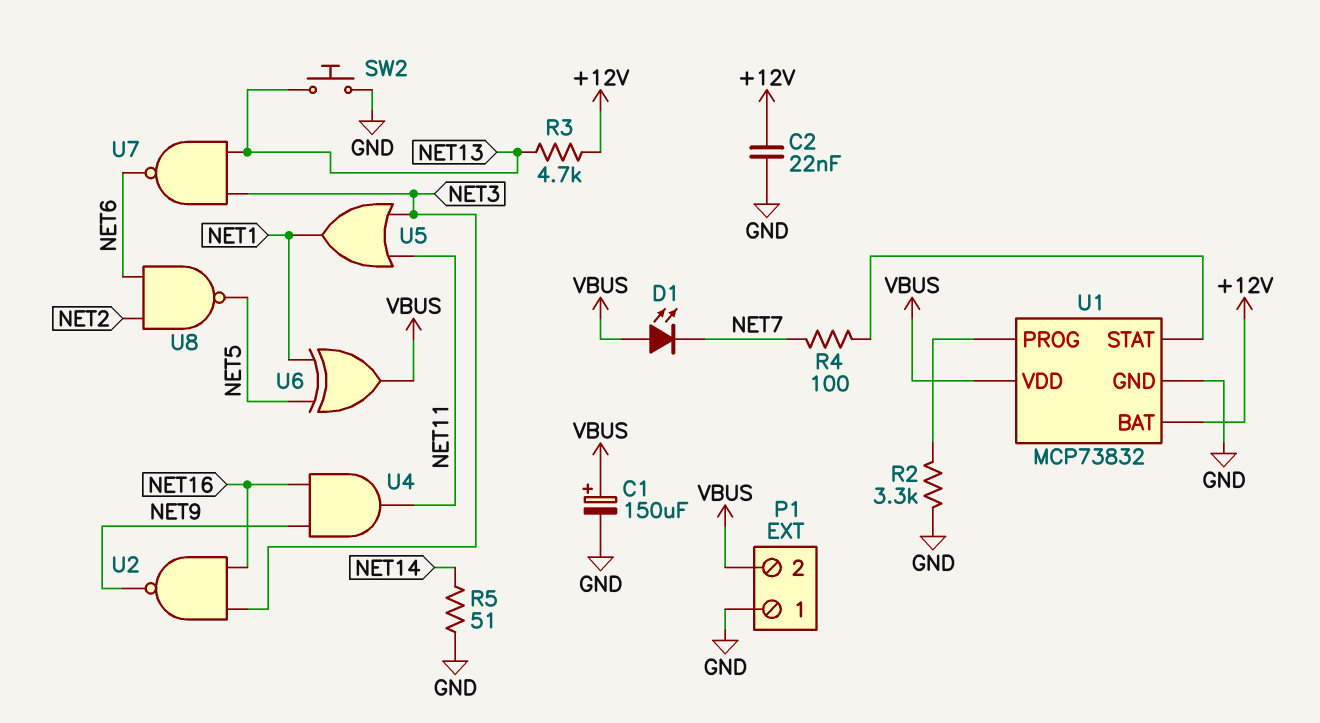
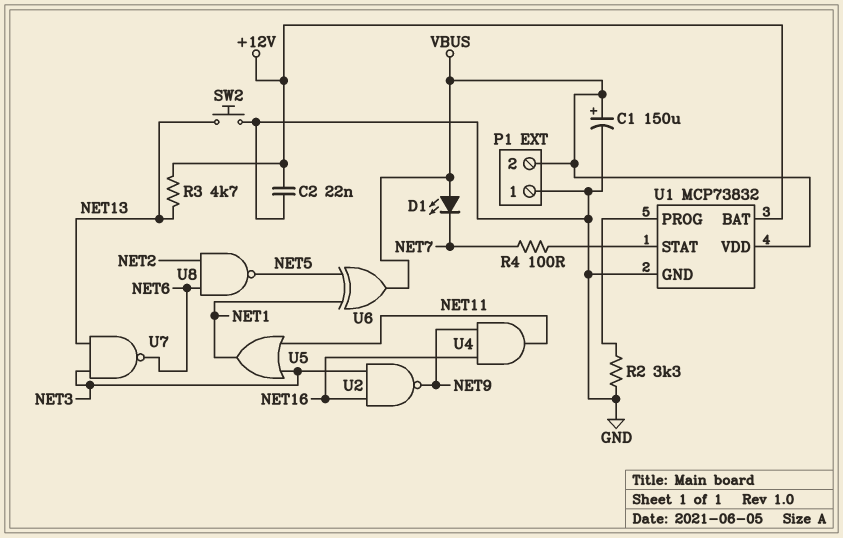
R5: 51 (GND, NET14) -> none

